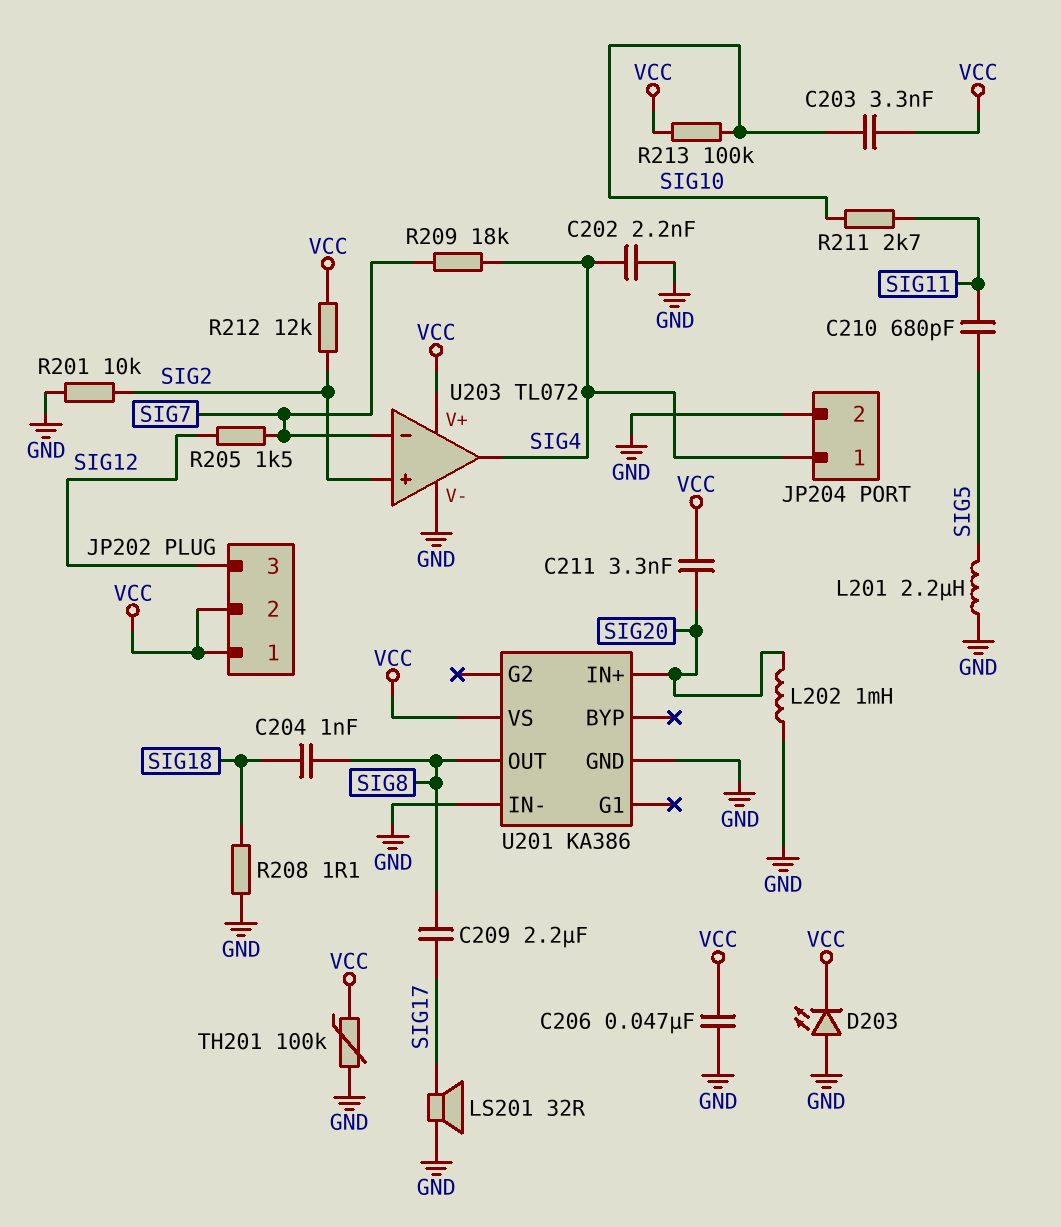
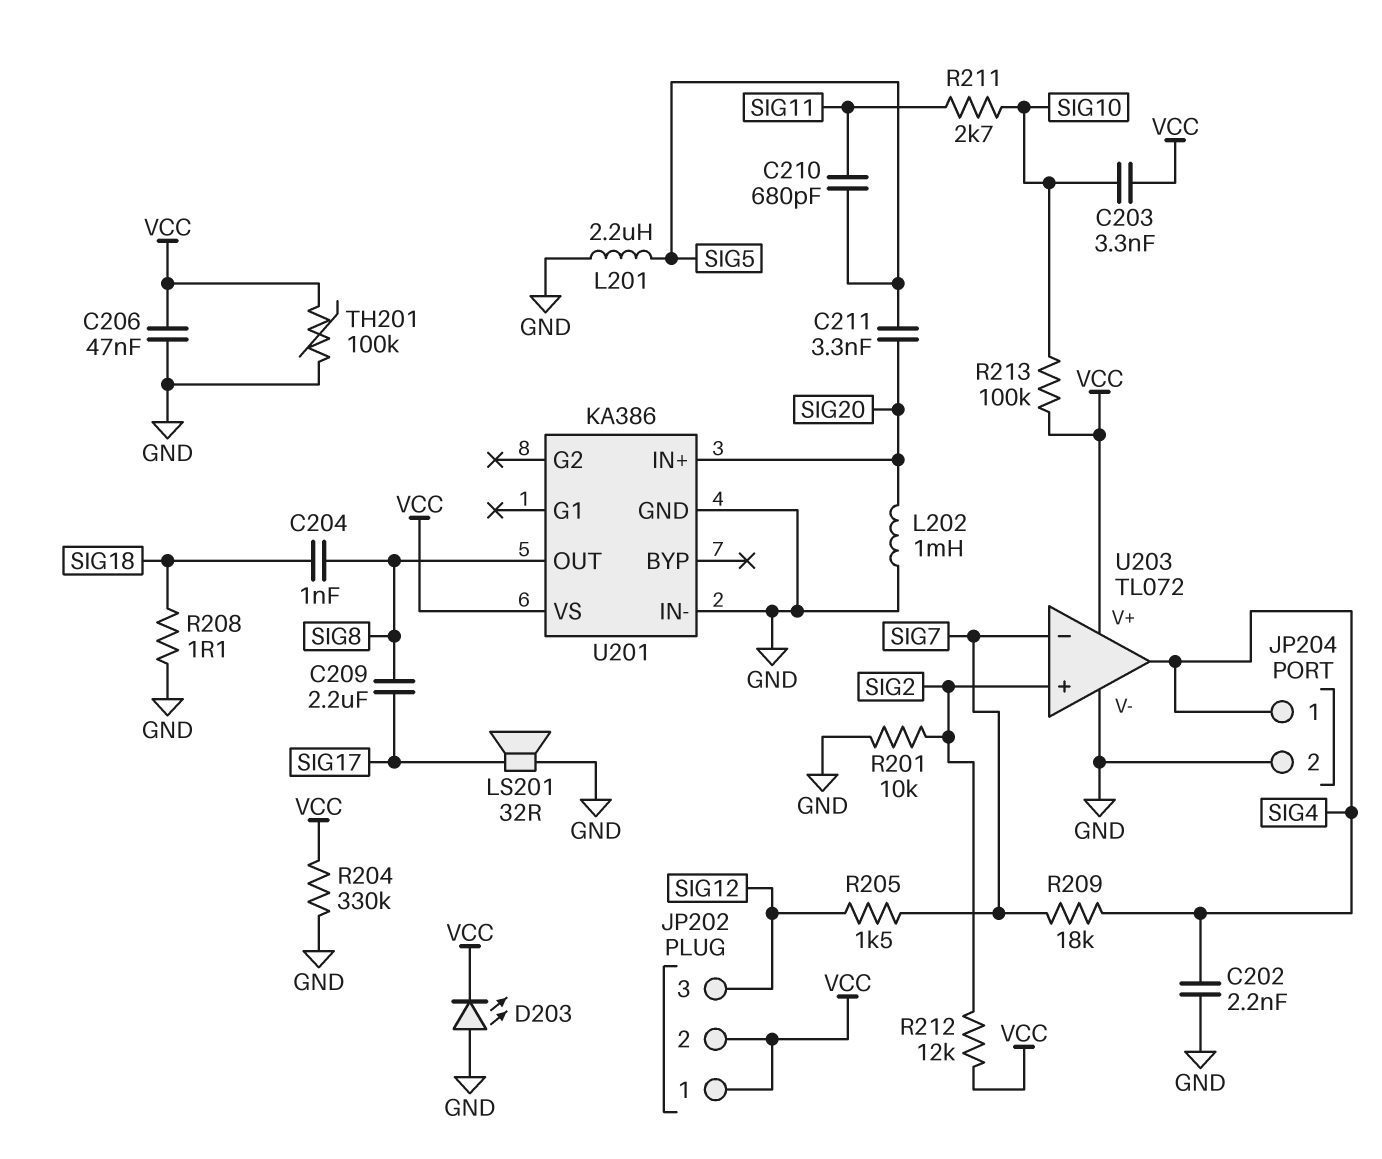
C211: 3.3nF (SIG20, VCC) -> 3.3nF (SIG5, SIG20)
R204: none -> 330k (GND, VCC)

